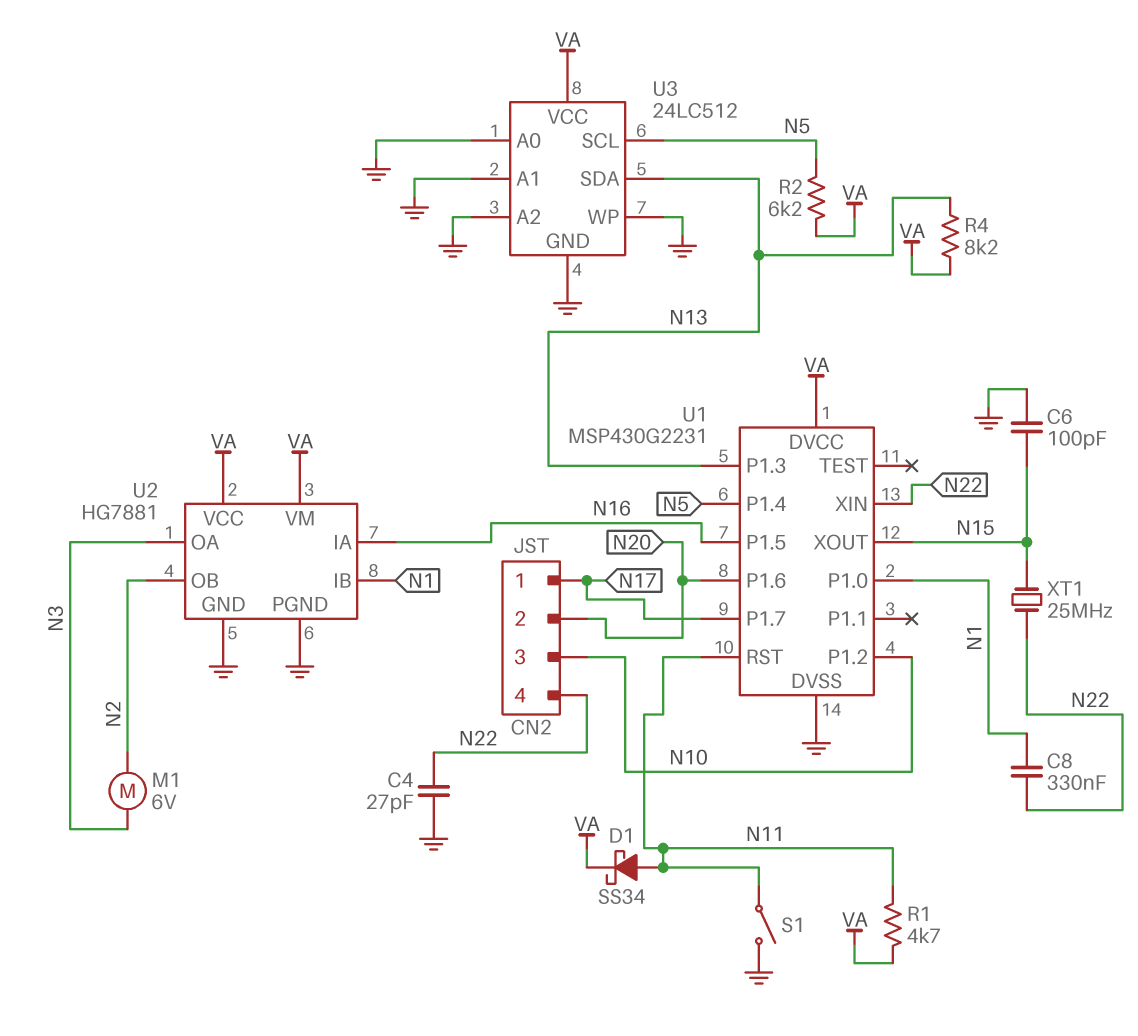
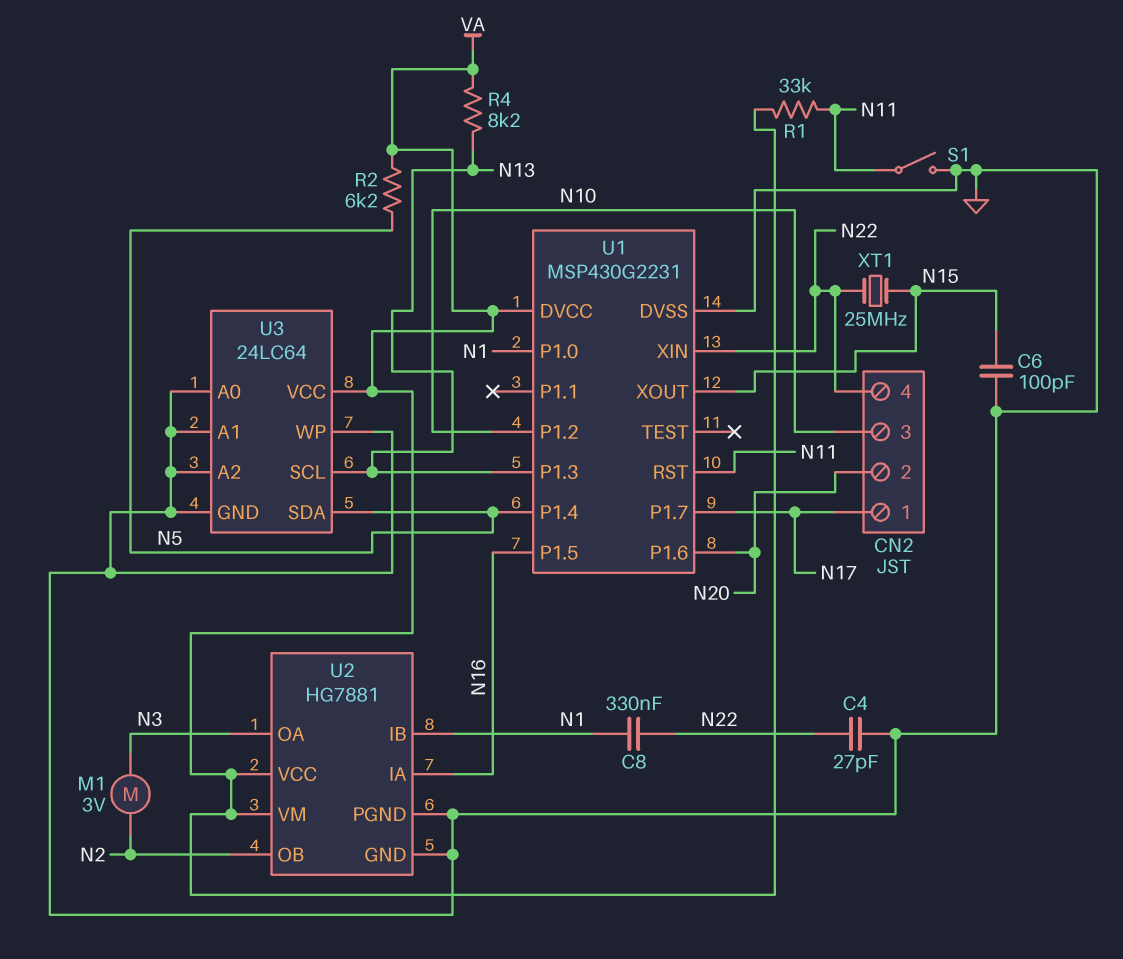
D1: schottky SS34 (A N11, K VA) -> none
M1: motor 6V (N2, N3) -> motor 3V (N2, N3)
R1: 4.7k (N11, VA) -> 33k (N11, VA)
U3: 24LC512 -> 24LC64
U3 pin SCL: N5 -> N13
U3 pin SDA: N13 -> N5

